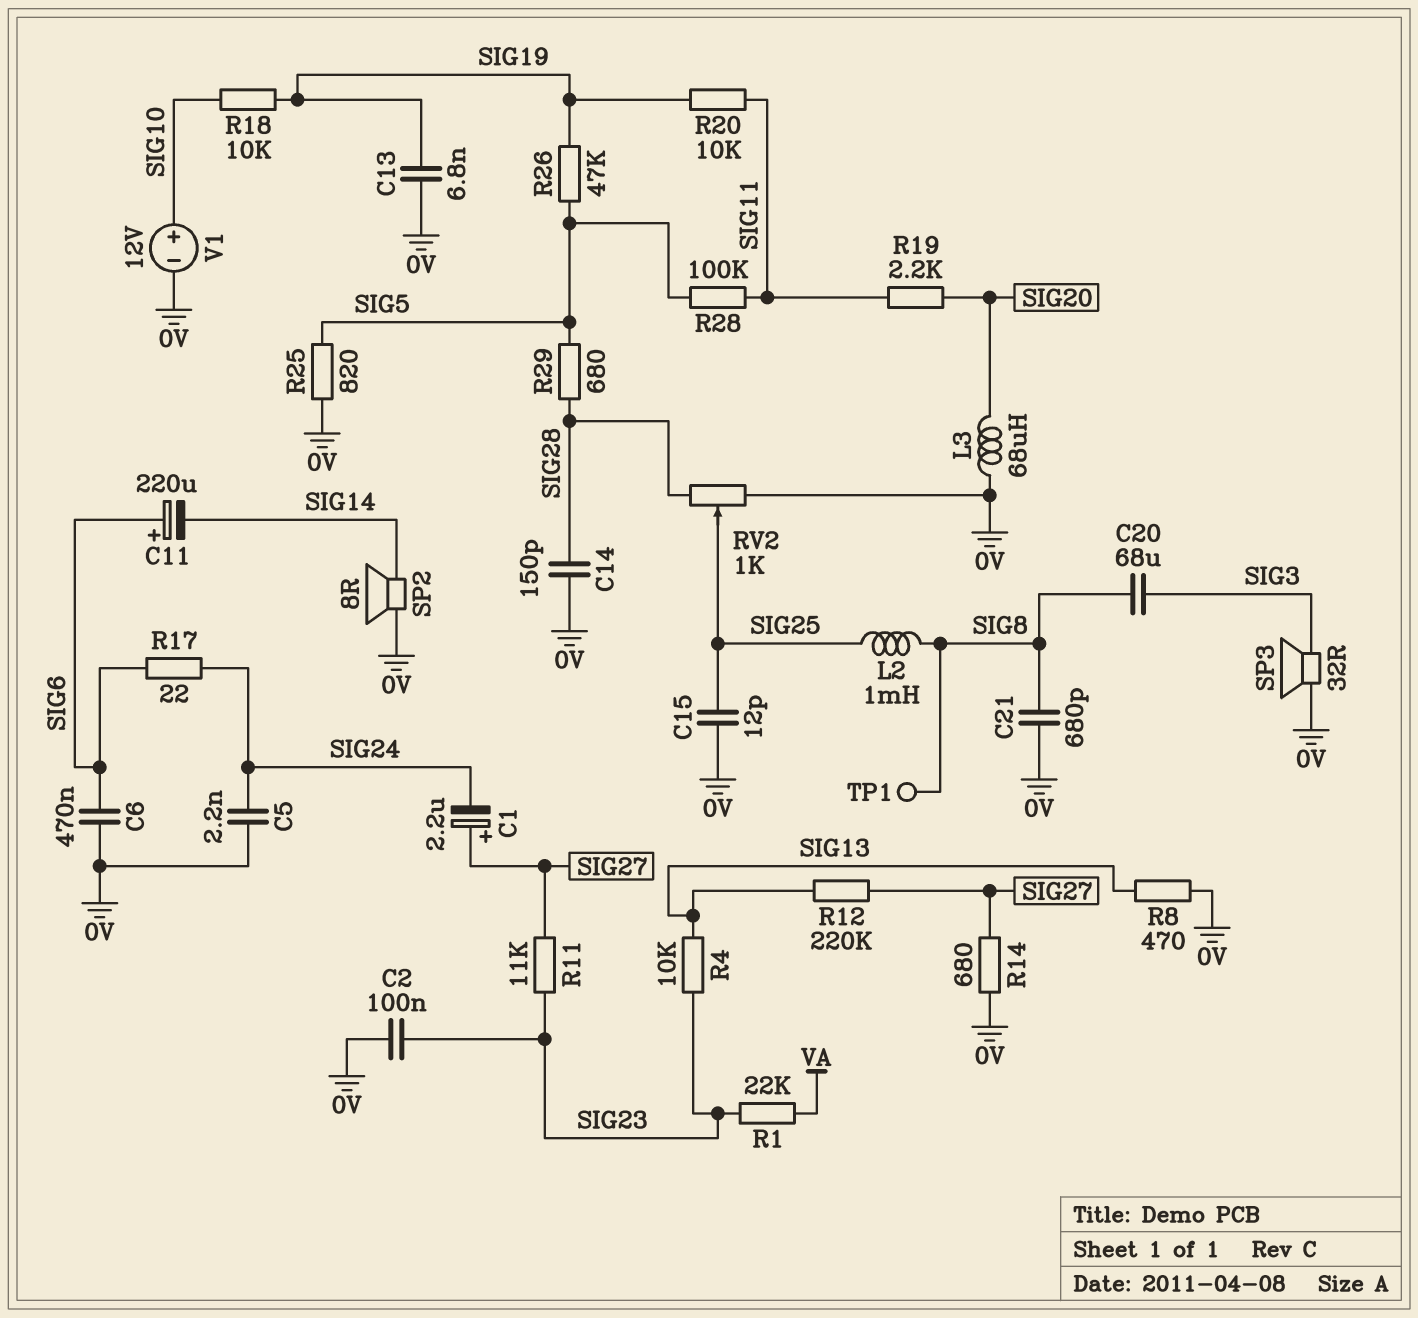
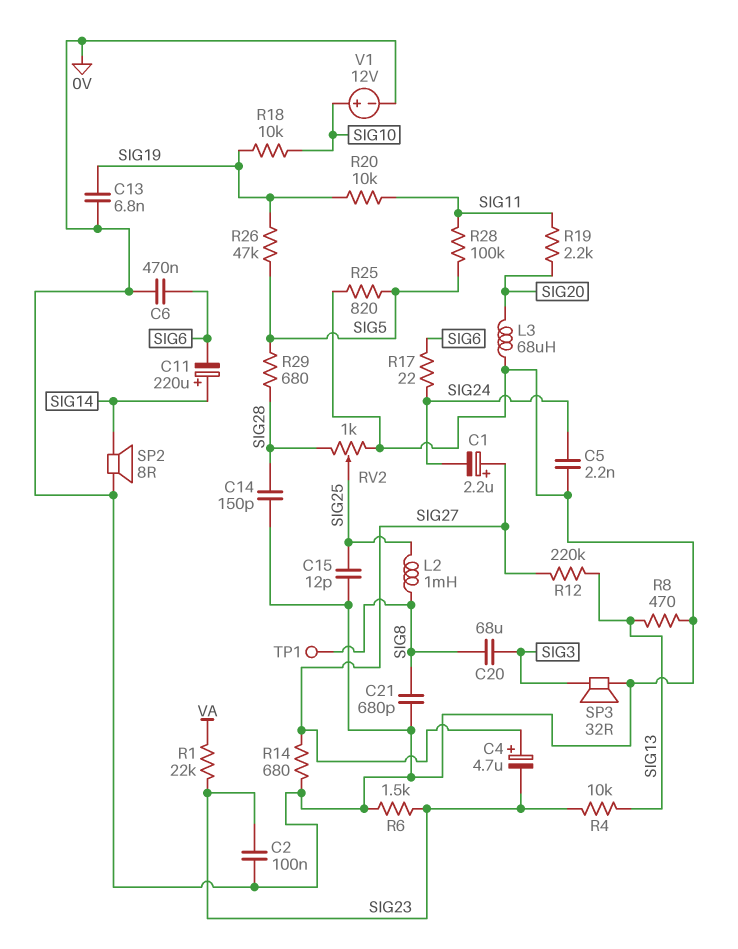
C4: none -> 4.7uF (plus SIG27, minus SIG23)
C11: 220uF (plus SIG6, minus SIG14) -> 220uF (plus SIG14, minus SIG6)
R6: none -> 1.5k (0V, SIG23)
R11: 11k (SIG23, SIG27) -> none

